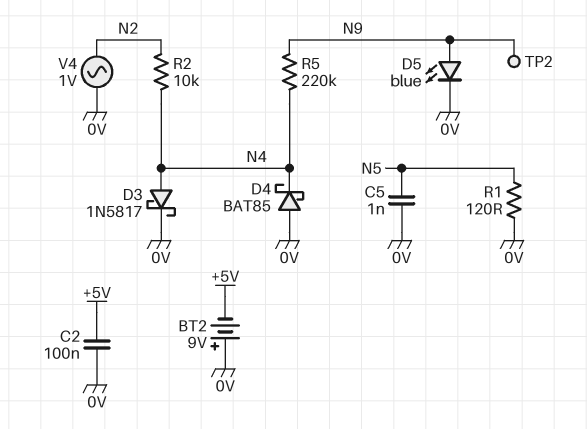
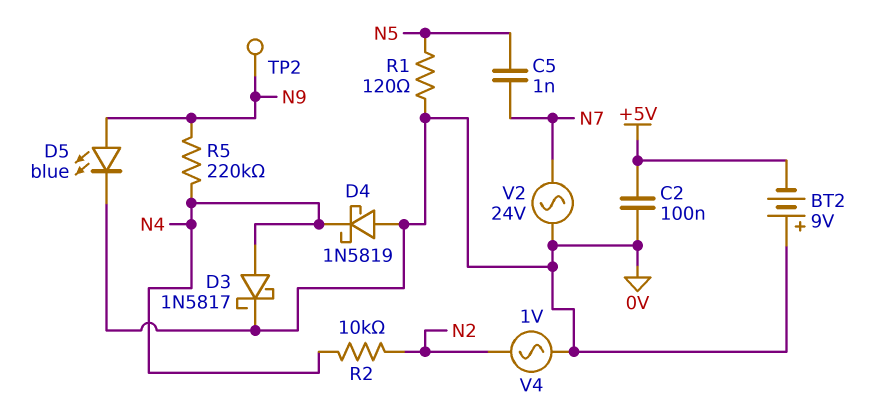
C5: 1nF (0V, N5) -> 1nF (N5, N7)
D4: schottky BAT85 (A 0V, K N4) -> schottky 1N5819 (A 0V, K N4)
V2: none -> AC 24V (0V, N7)

